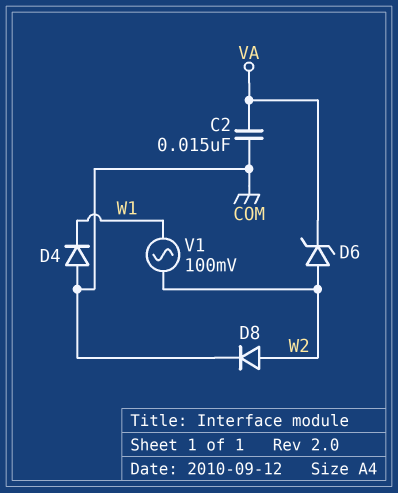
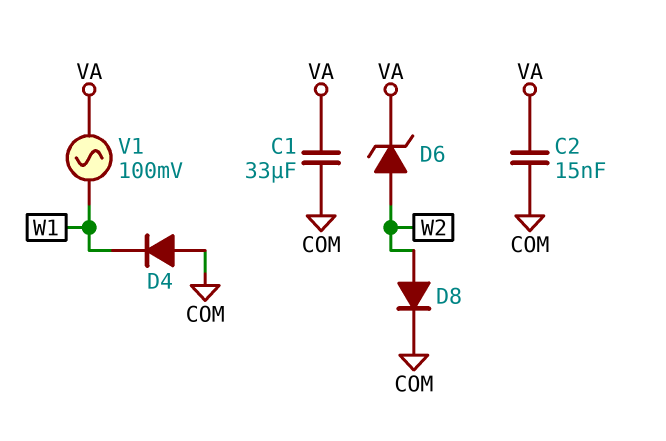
C1: none -> 33uF (COM, VA)
V1: AC 100mV (W1, W2) -> AC 100mV (VA, W1)

